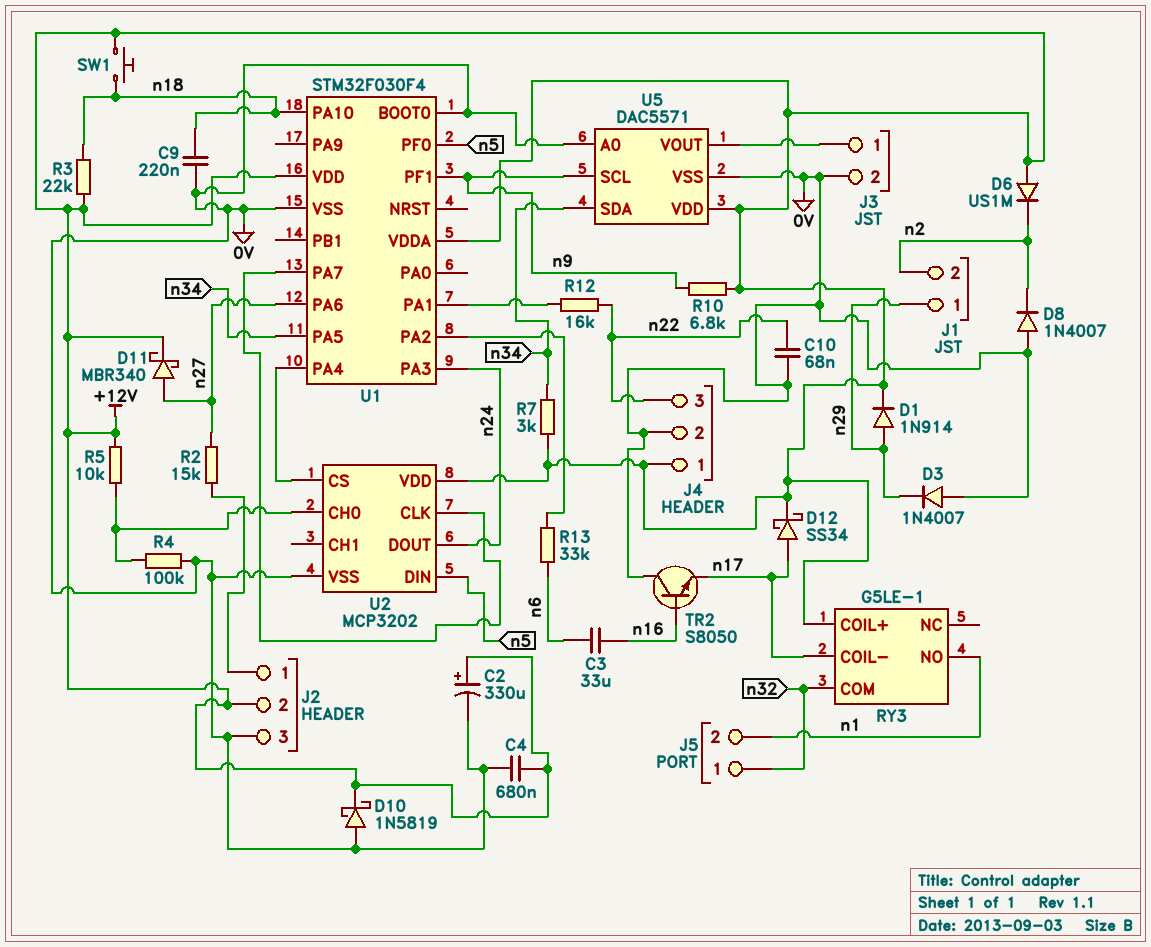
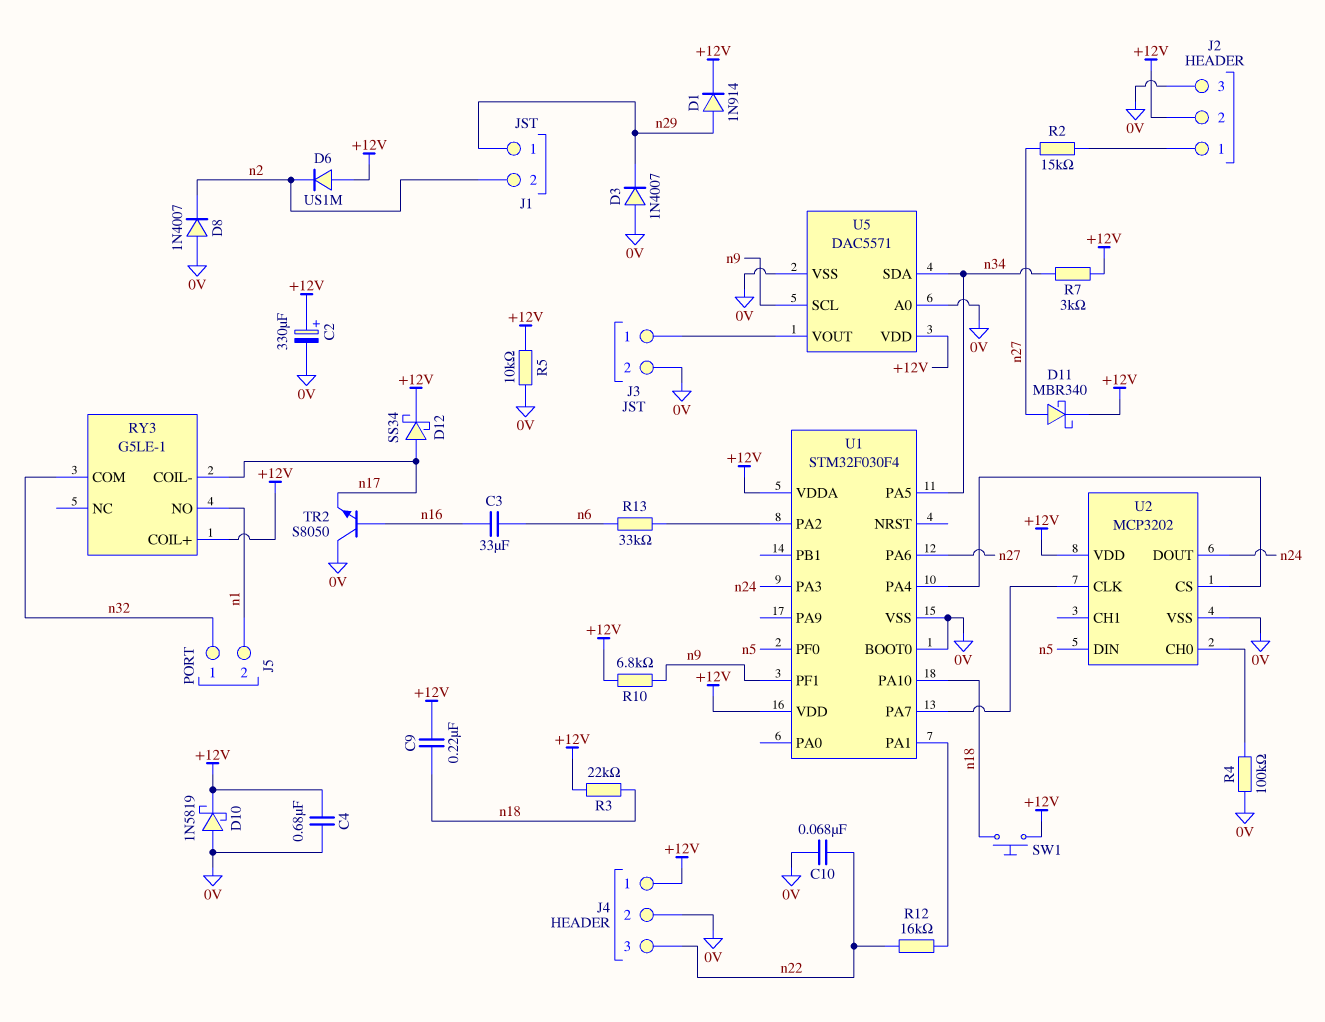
C9: 220nF (0V, n18) -> 220nF (+12V, n18)
R5: 10k (+12V, U2/CH0) -> 10k (+12V, 0V)

